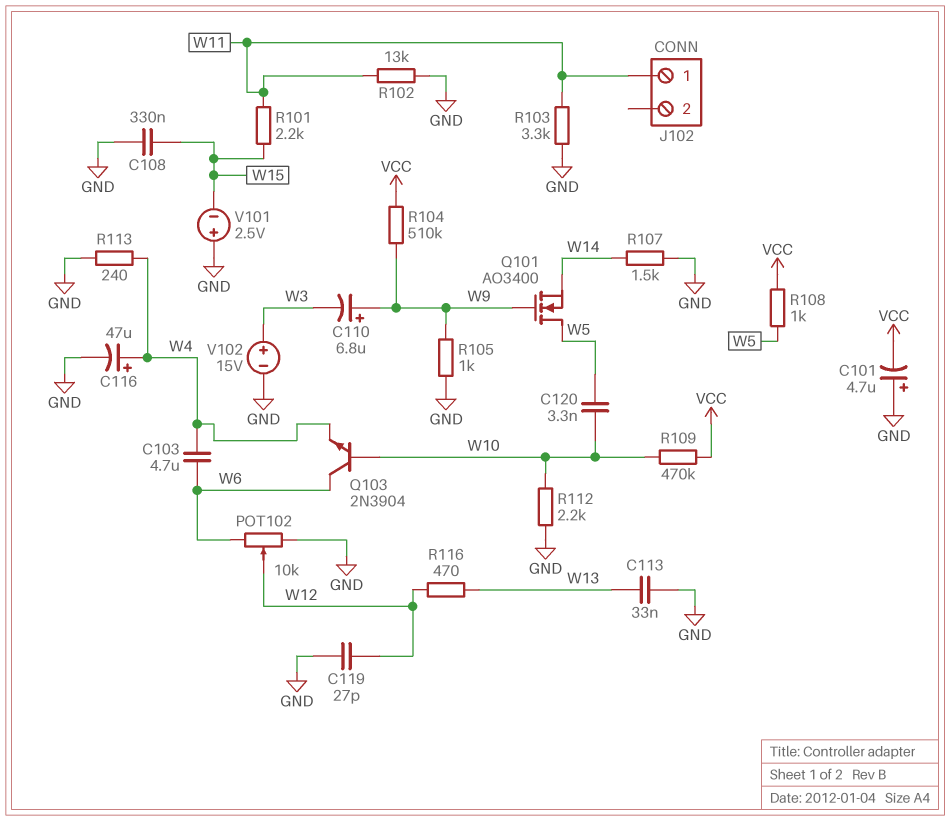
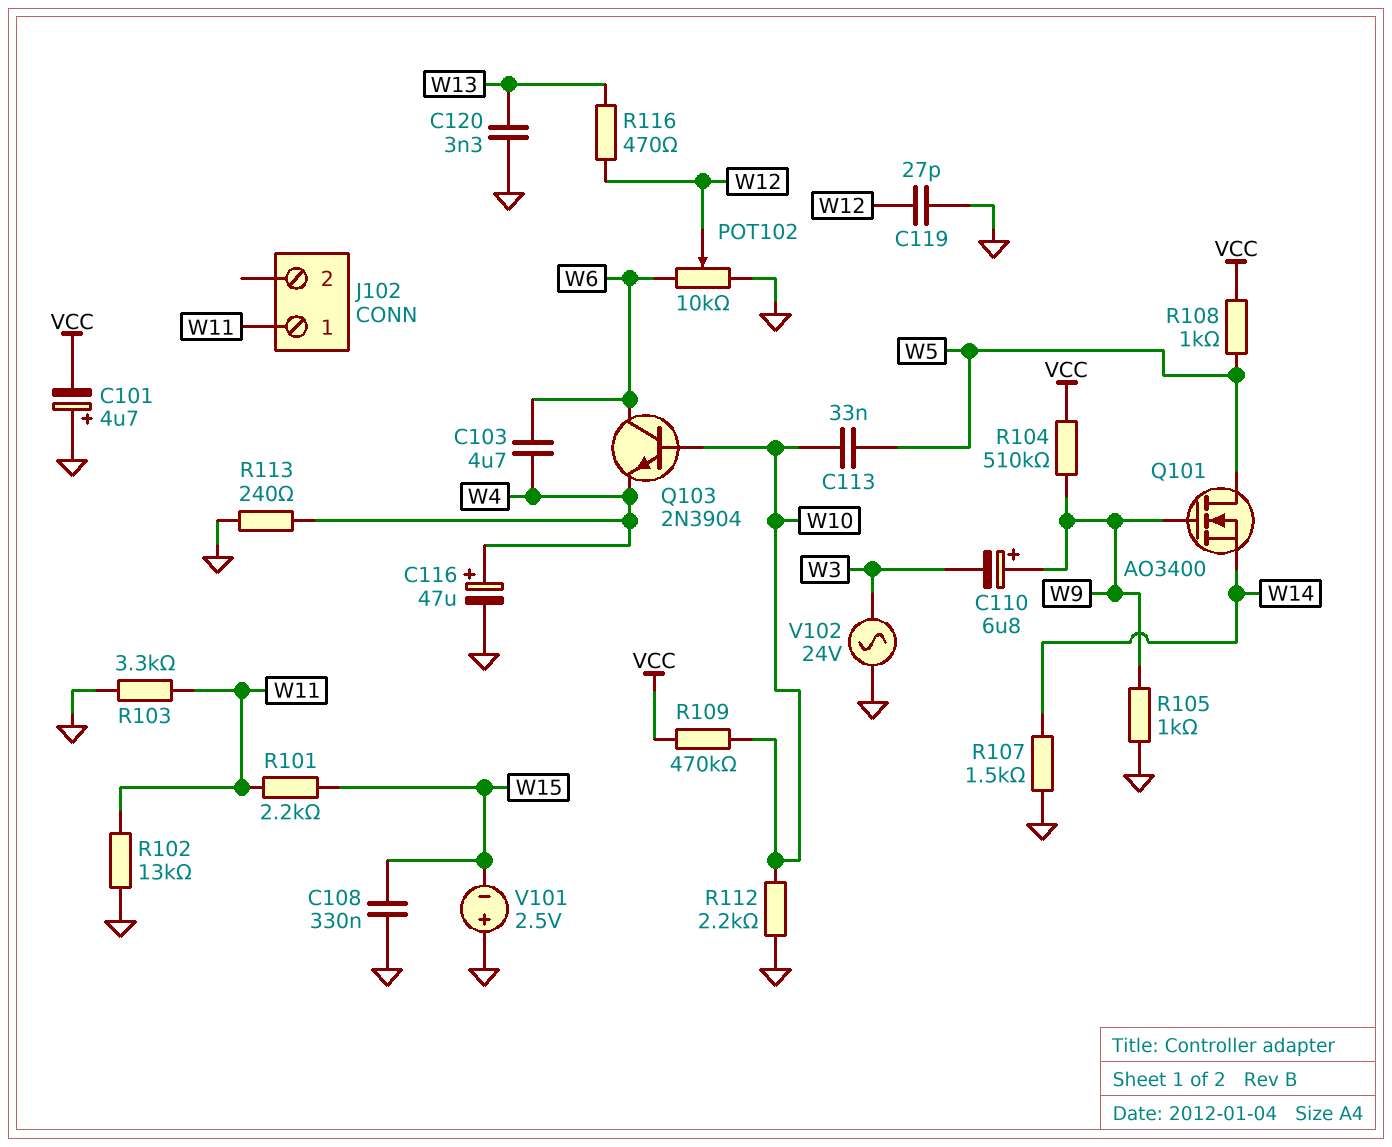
C113: 33nF (GND, W13) -> 33nF (W5, W10)
C120: 3.3nF (W5, W10) -> 3.3nF (GND, W13)
V102: 15V (plus W3, minus GND) -> AC 24V (GND, W3)

